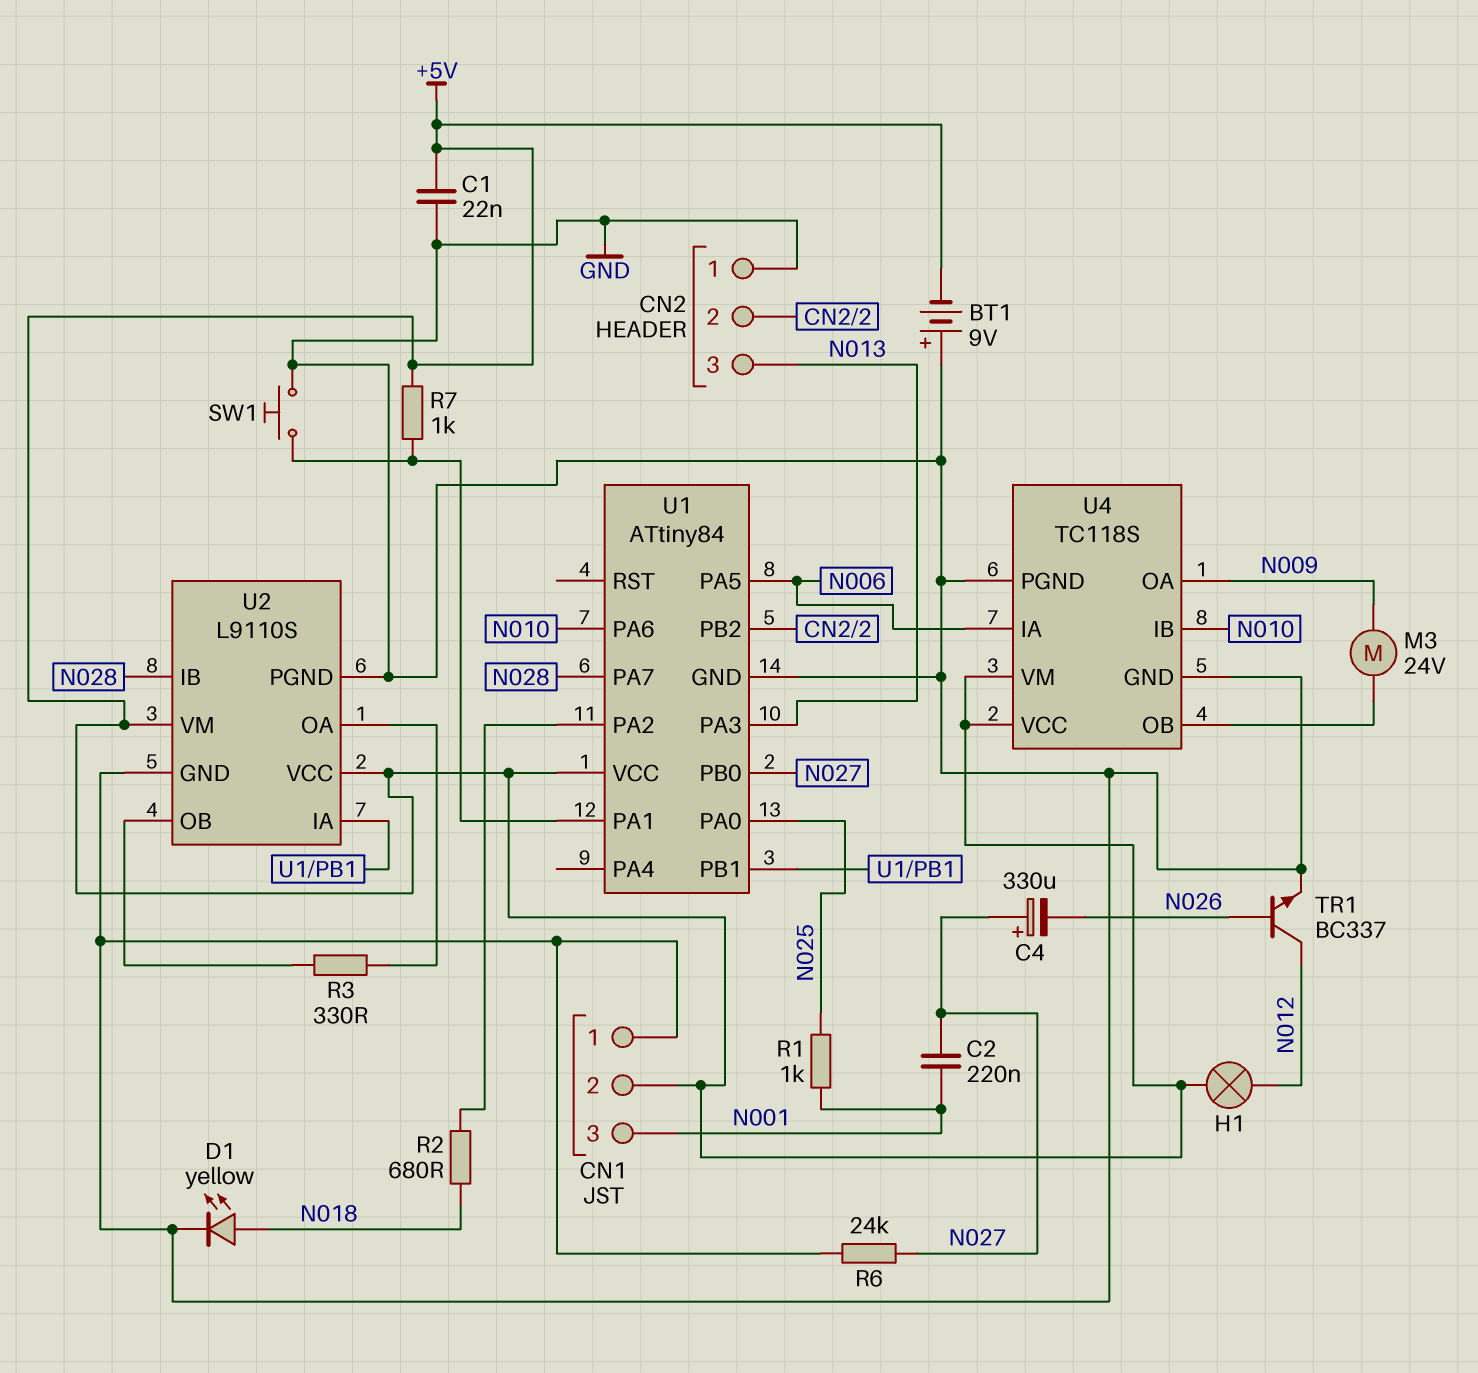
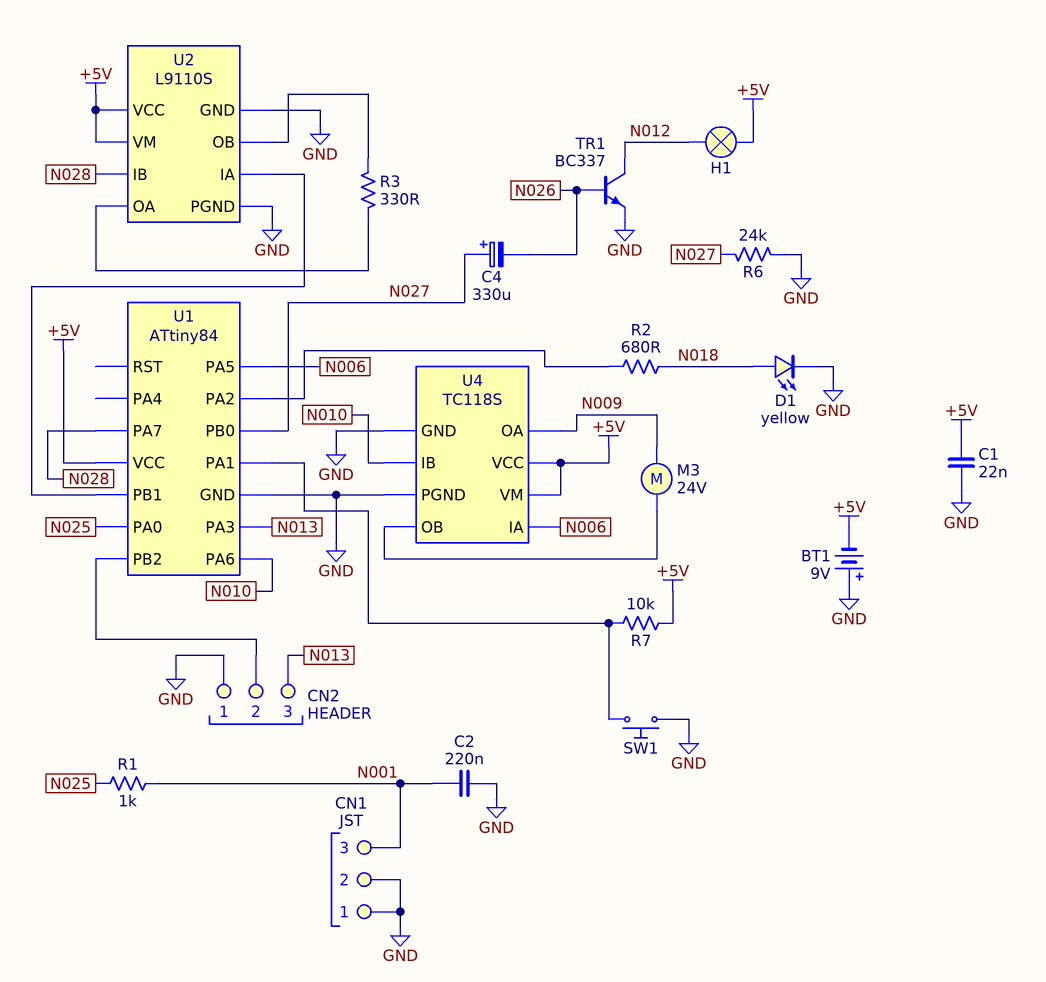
C2: 220nF (N001, N027) -> 220nF (GND, N001)
CN1 pin 2: +5V -> GND
R7: 1k (+5V, U1/PA1) -> 10k (+5V, U1/PA1)

